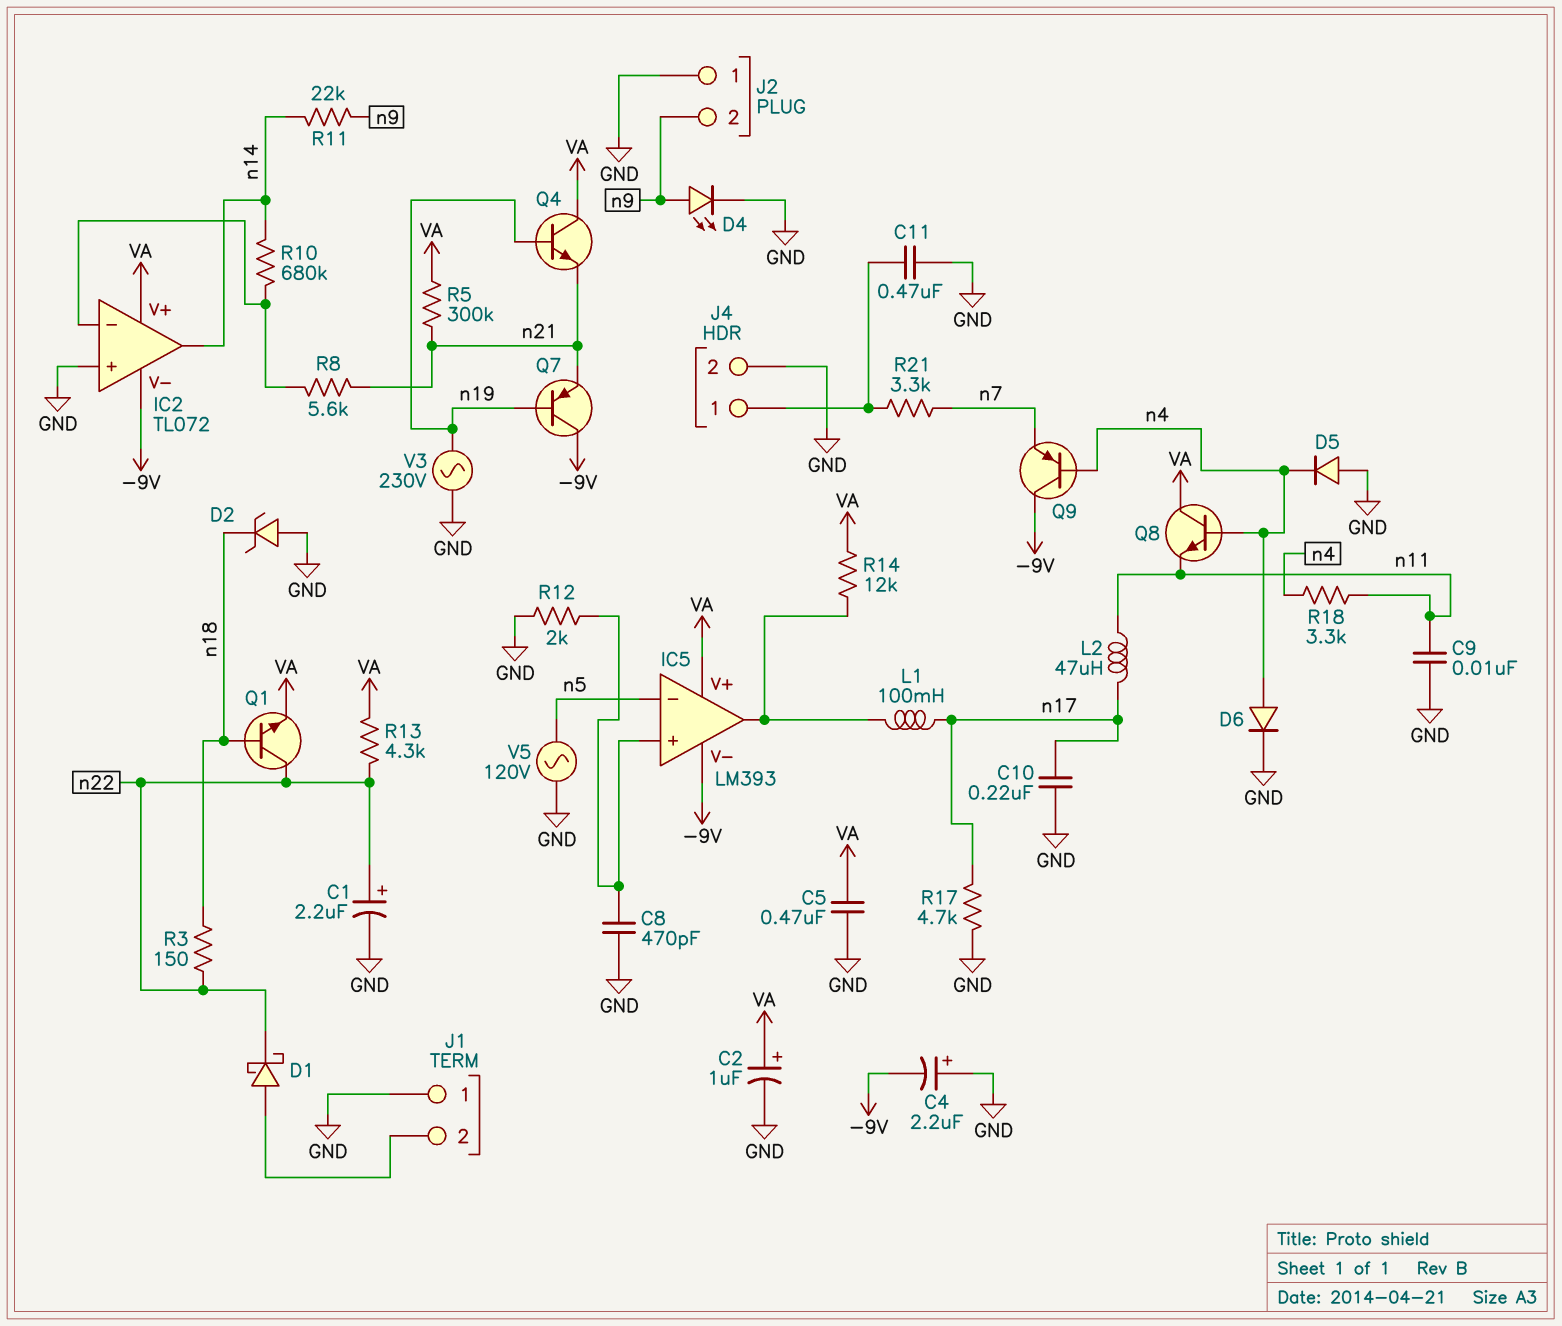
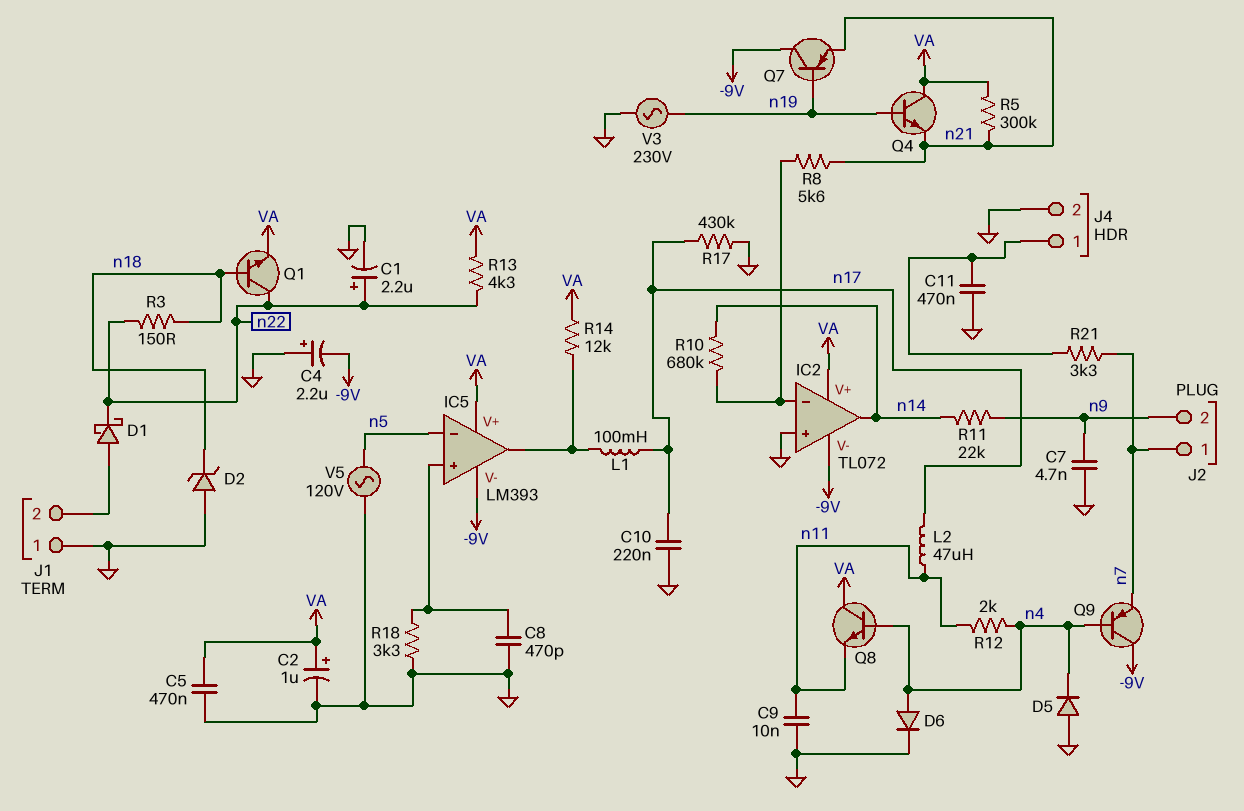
C7: none -> 4.7nF (GND, n9)
D4: LED (A n9, K GND) -> none
J2 pin 1: GND -> n7
R12: 2k (GND, IC5/in+) -> 2k (n4, n11)
R17: 4.7k (GND, n17) -> 430k (GND, n17)
R18: 3.3k (n4, n11) -> 3.3k (GND, IC5/in+)

